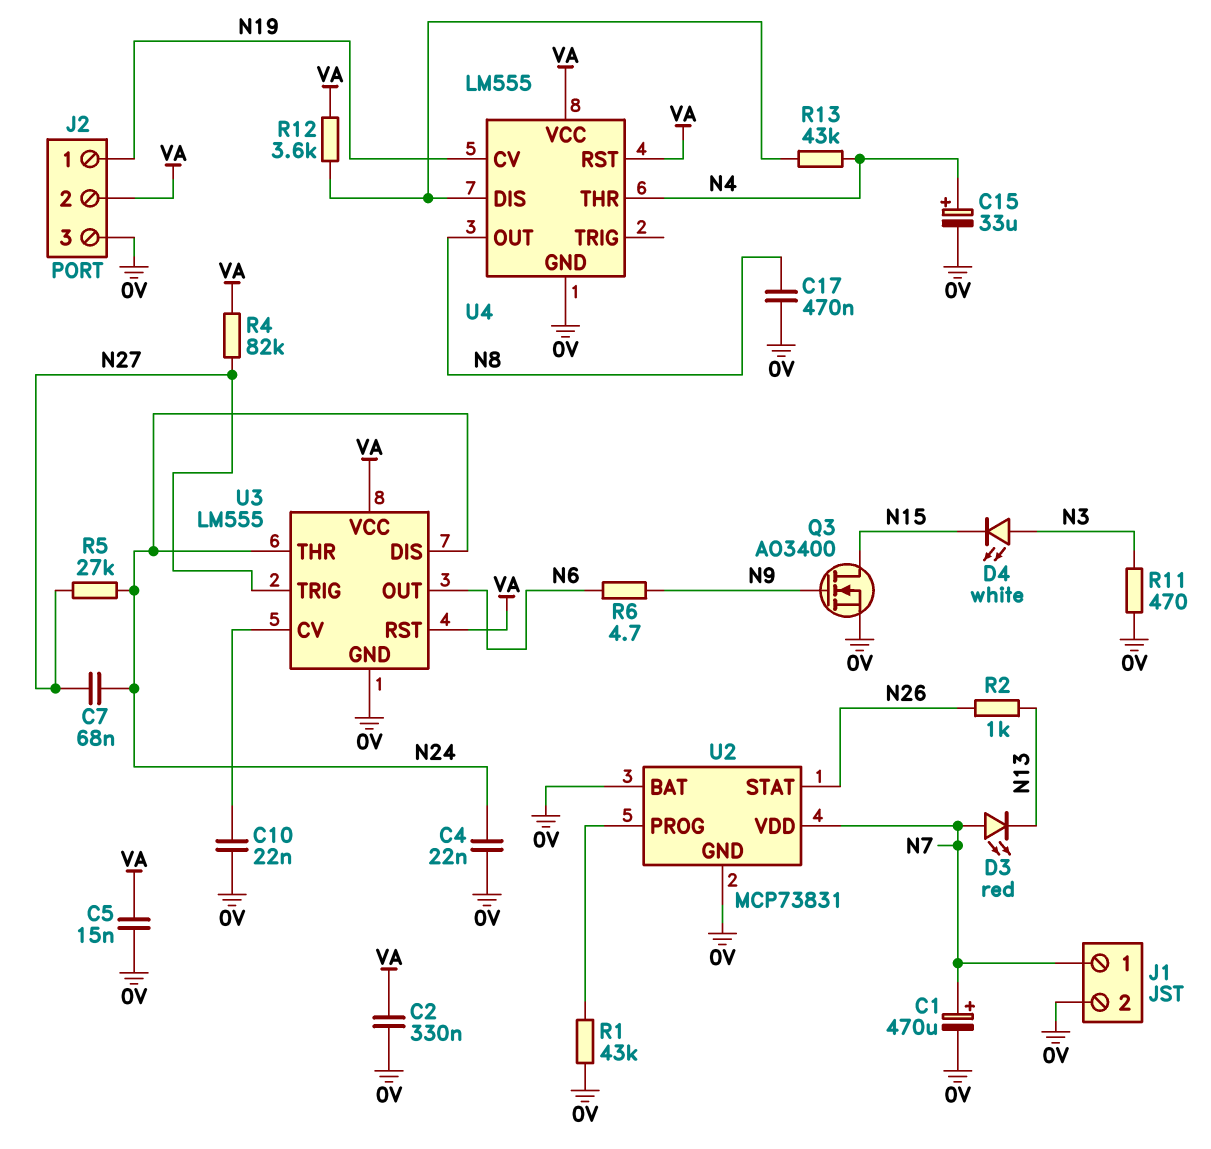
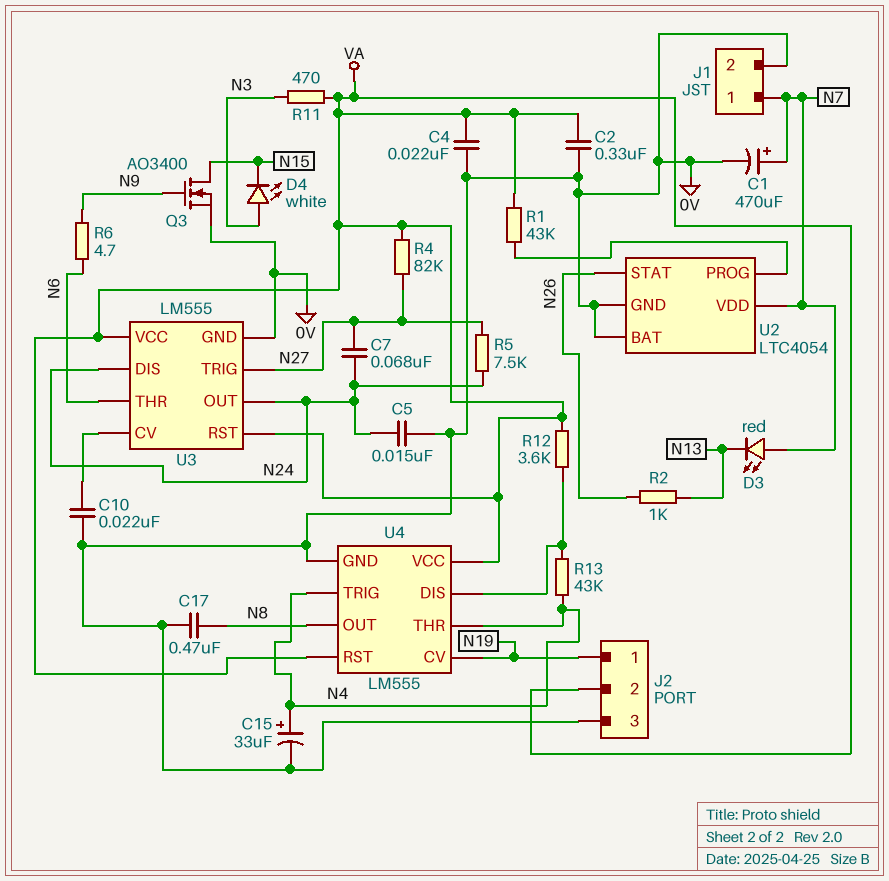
C4: 22nF (0V, N24) -> 22nF (0V, VA)
C5: 15nF (0V, VA) -> 15nF (0V, N24)
R1: 43k (0V, U2/PROG) -> 43k (U2/PROG, VA)
R5: 27k (N24, N27) -> 7.5k (N24, N27)
R11: 470 (0V, N3) -> 470 (N3, VA)
U2: MCP73831 -> LTC4054
U3 pin OUT: N6 -> N24
U3 pin THR: N24 -> N6
U4 pin TRIG: none -> N4

